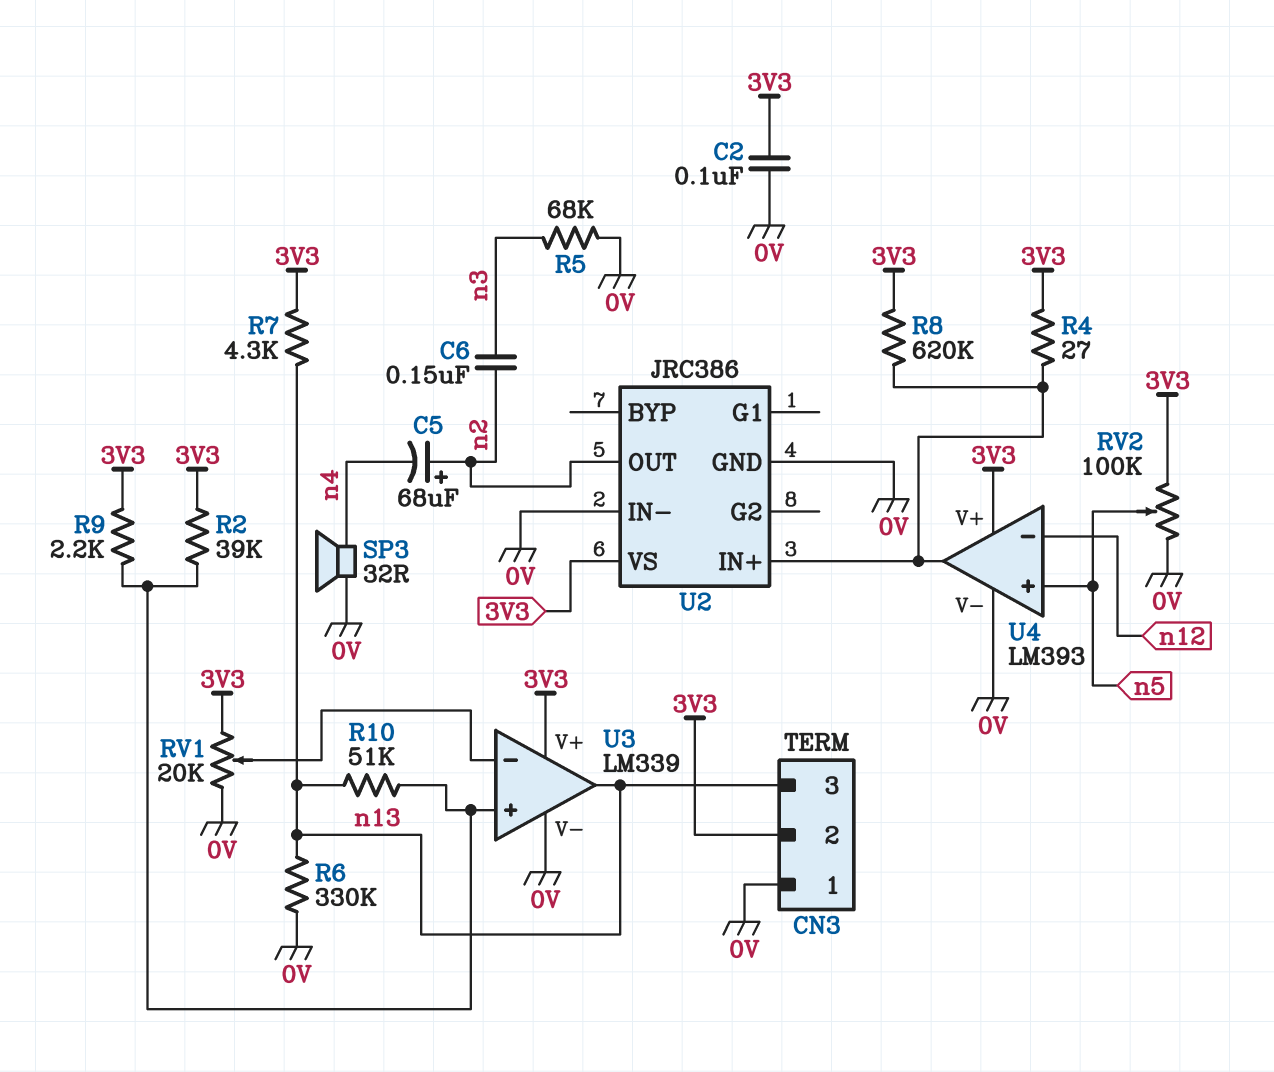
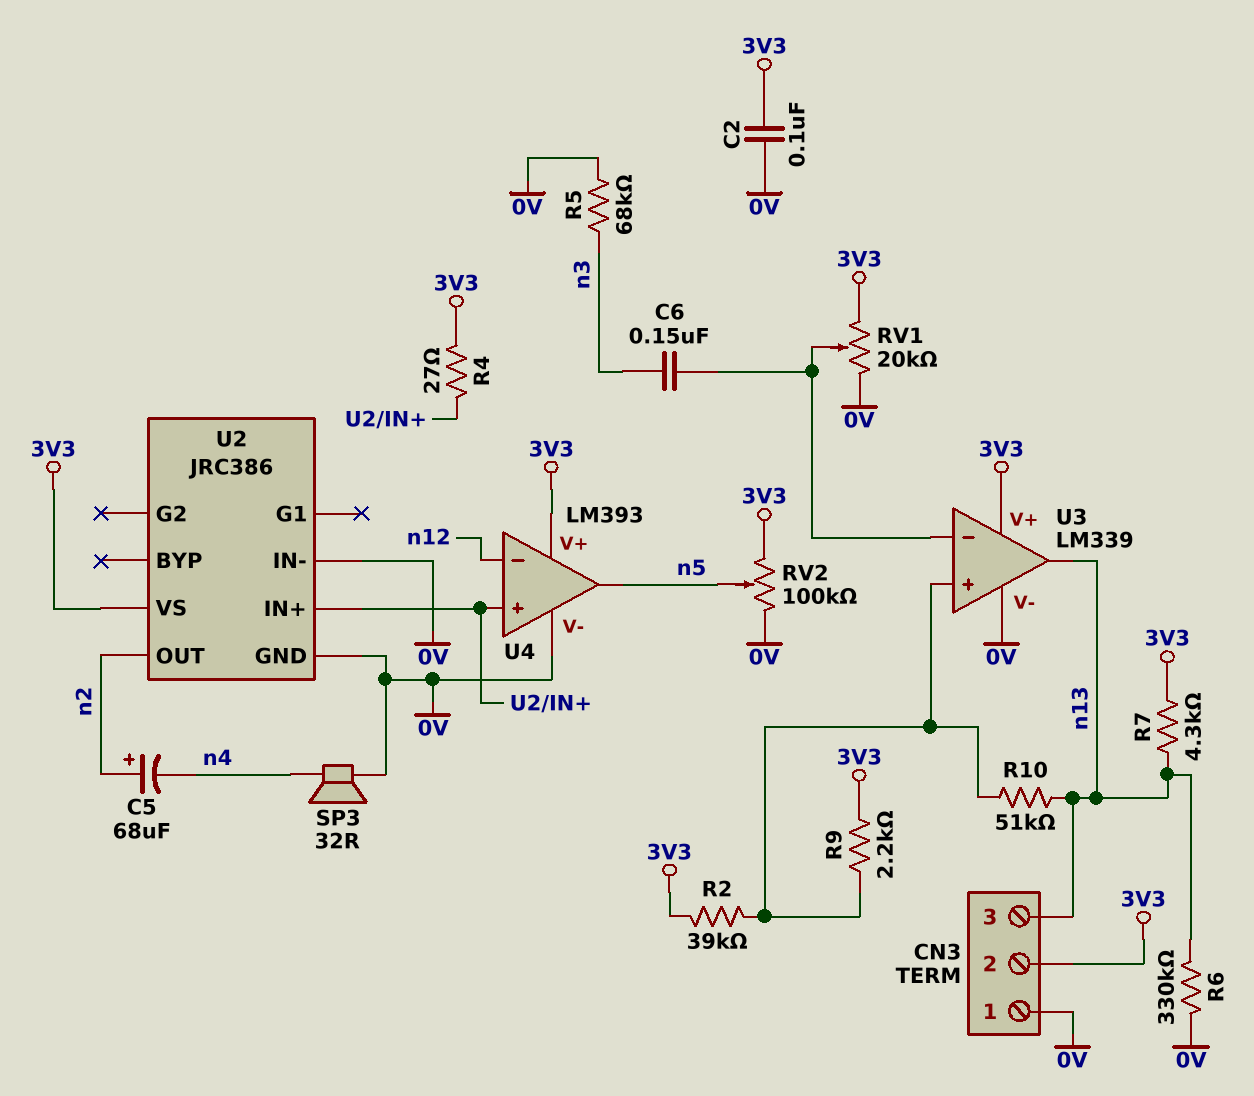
C6: 150nF (n2, n3) -> 150nF (U3/in-, n3)
R8: 620k (3V3, U2/IN+) -> none
U4 pin in+: n5 -> U2/IN+
U4 pin out: U2/IN+ -> n5

